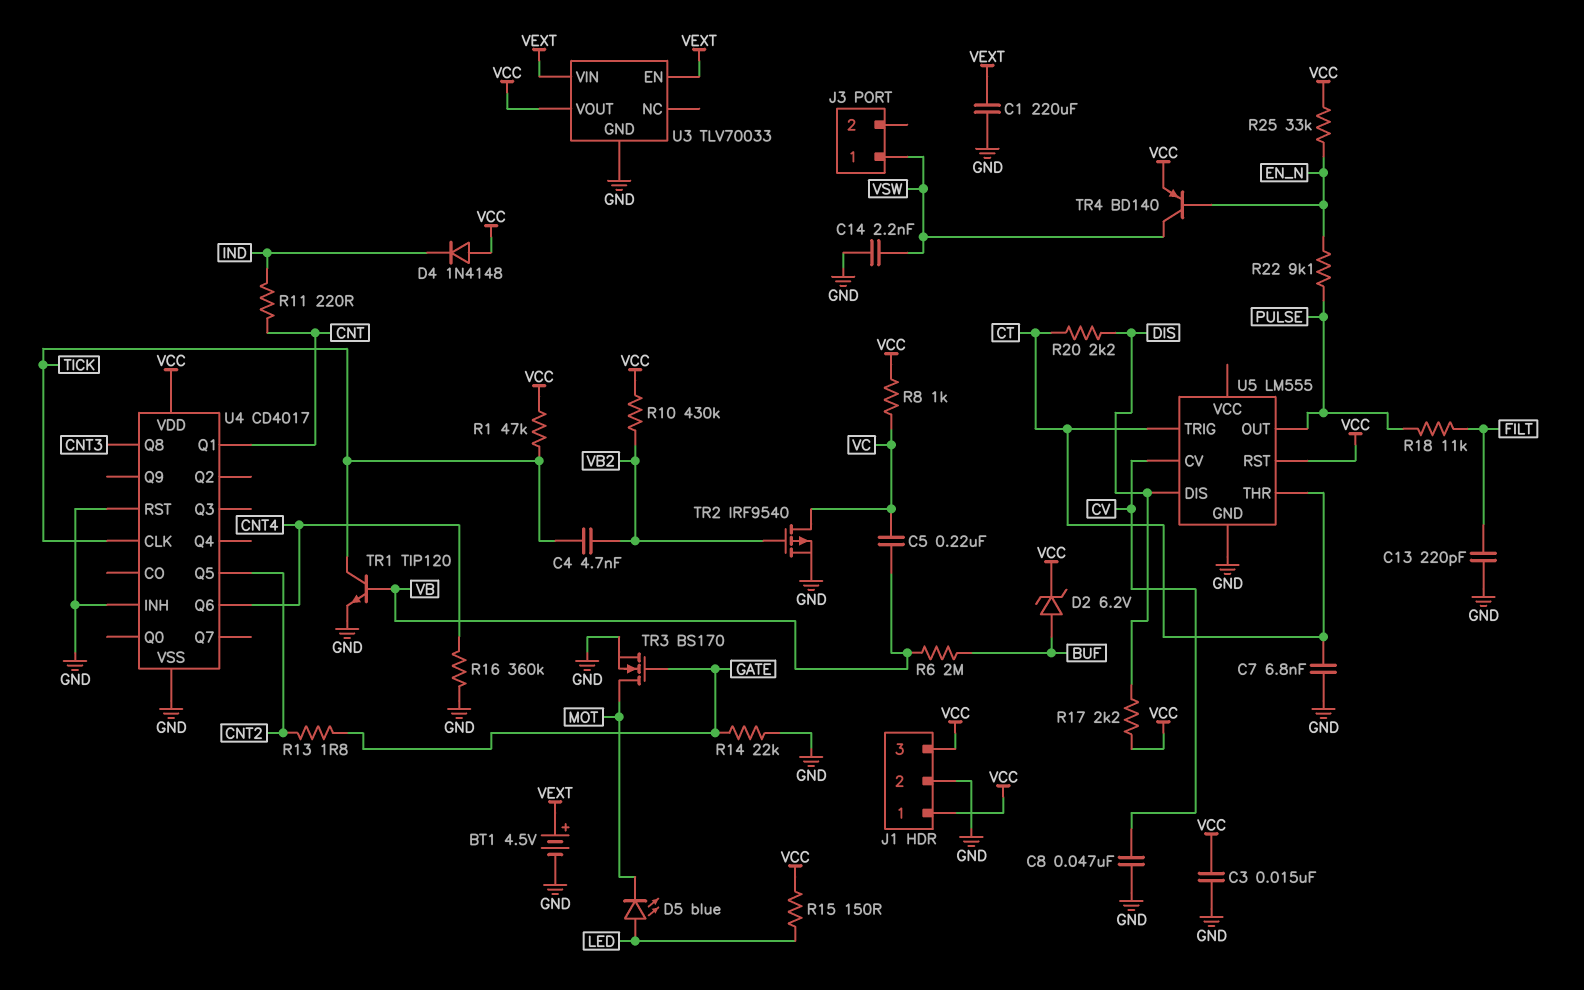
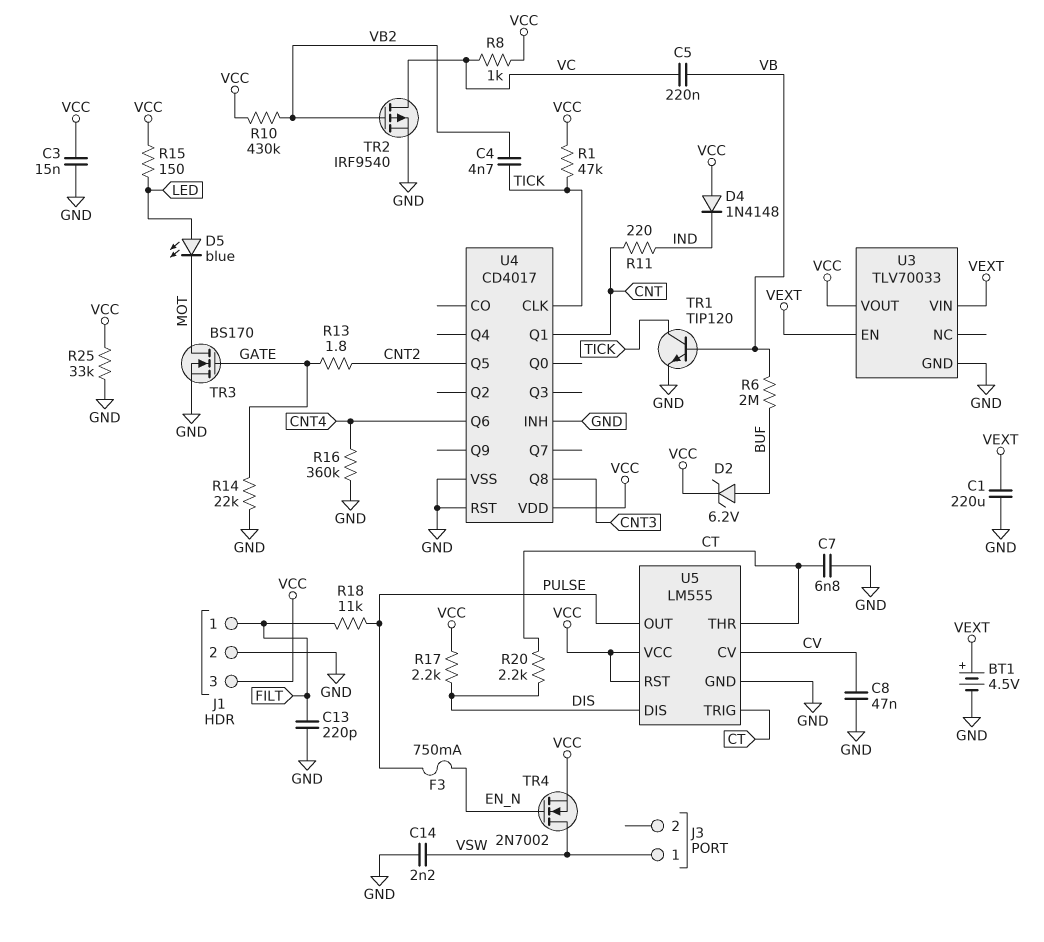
F3: none -> 750mA (EN_N, PULSE)
J1 pin 1: VCC -> FILT
R22: 9.1k (EN_N, PULSE) -> none
R25: 33k (EN_N, VCC) -> 33k (GND, VCC)
TR4: PNP BD140 (B EN_N, C VSW, E VCC) -> NMOS 2N7002 (G EN_N, D VSW, S VCC)
U5 pin VCC: none -> VCC

